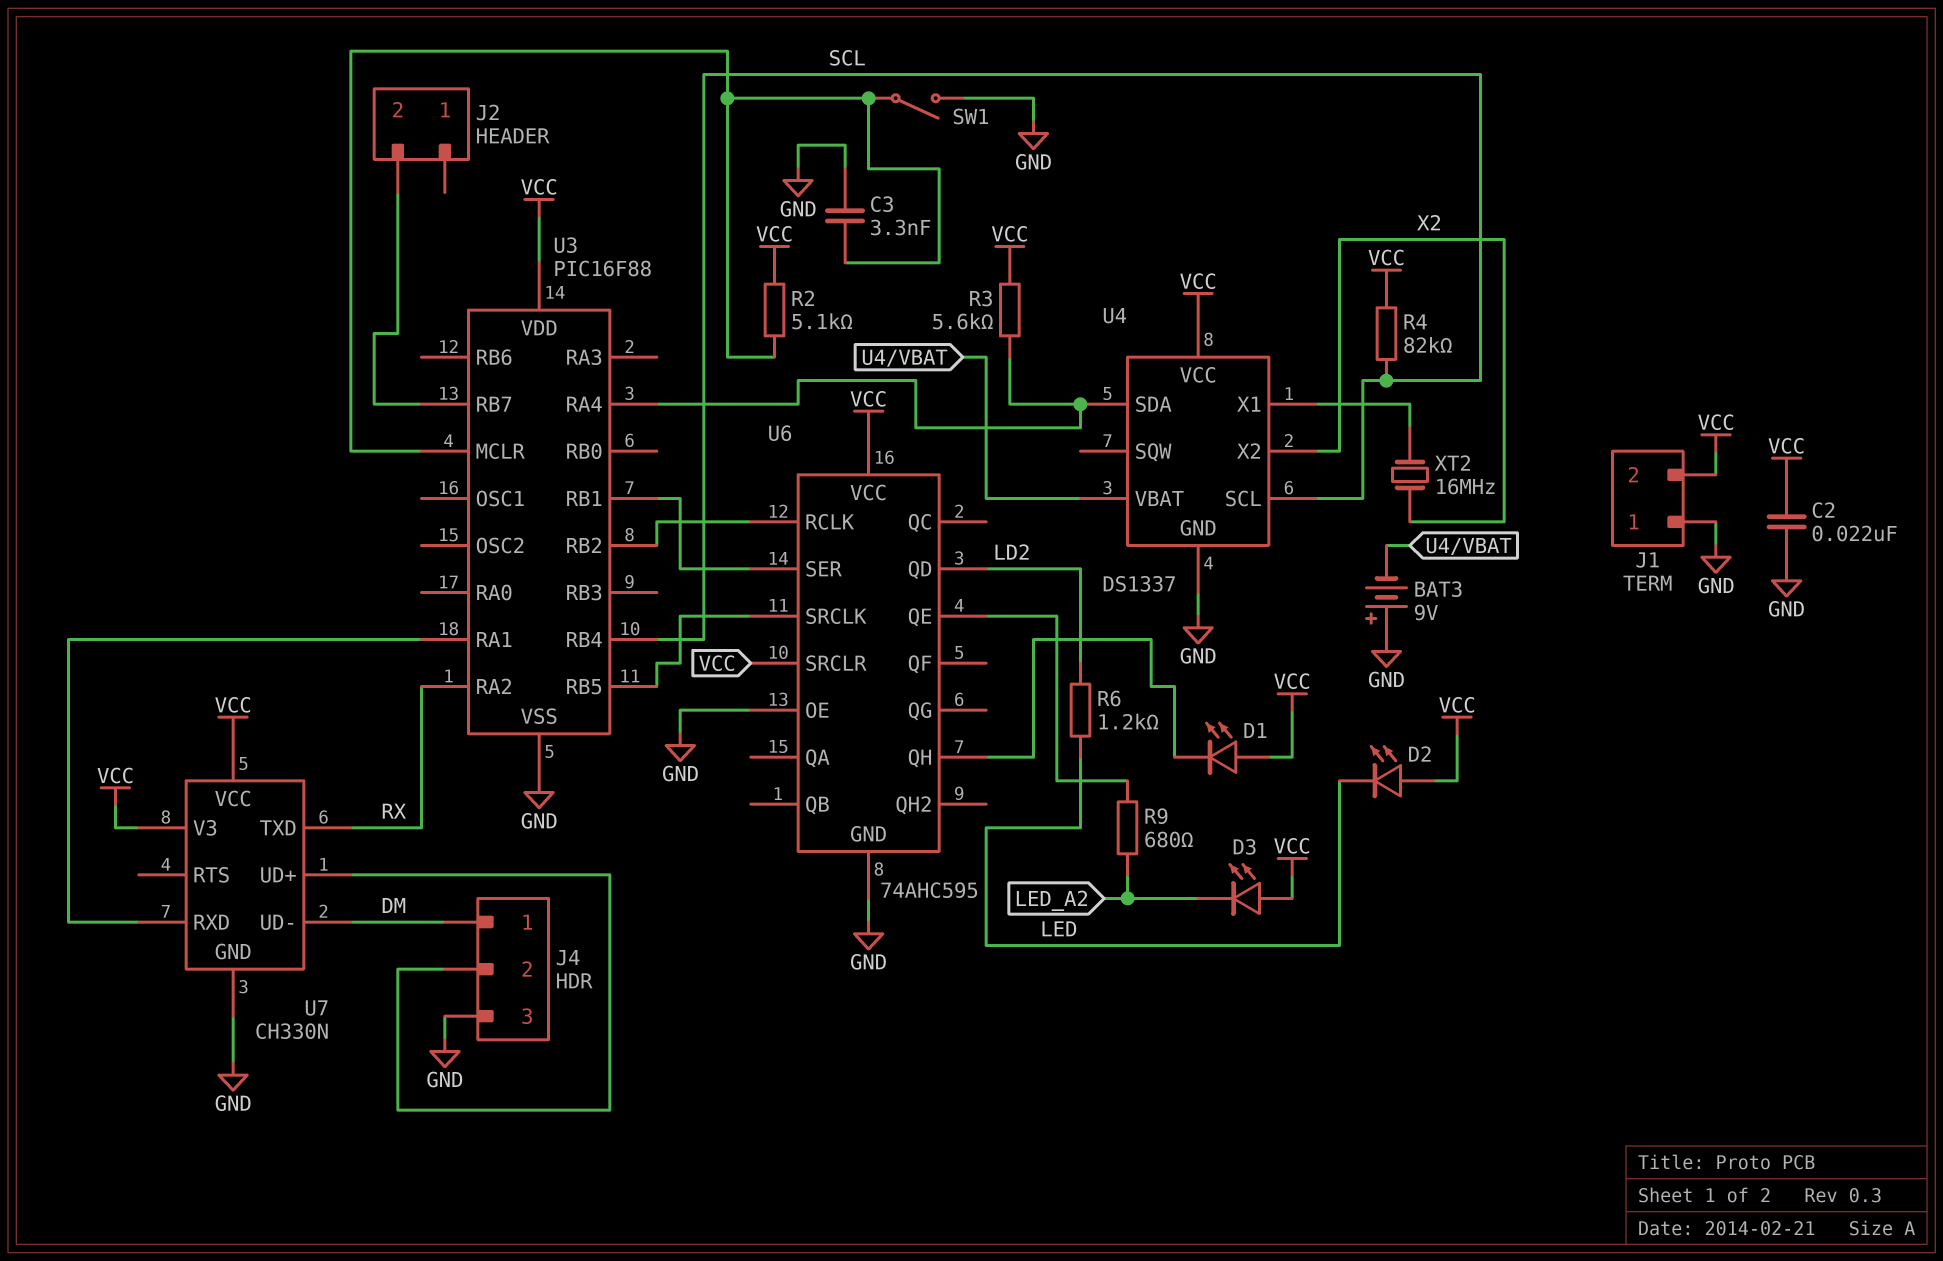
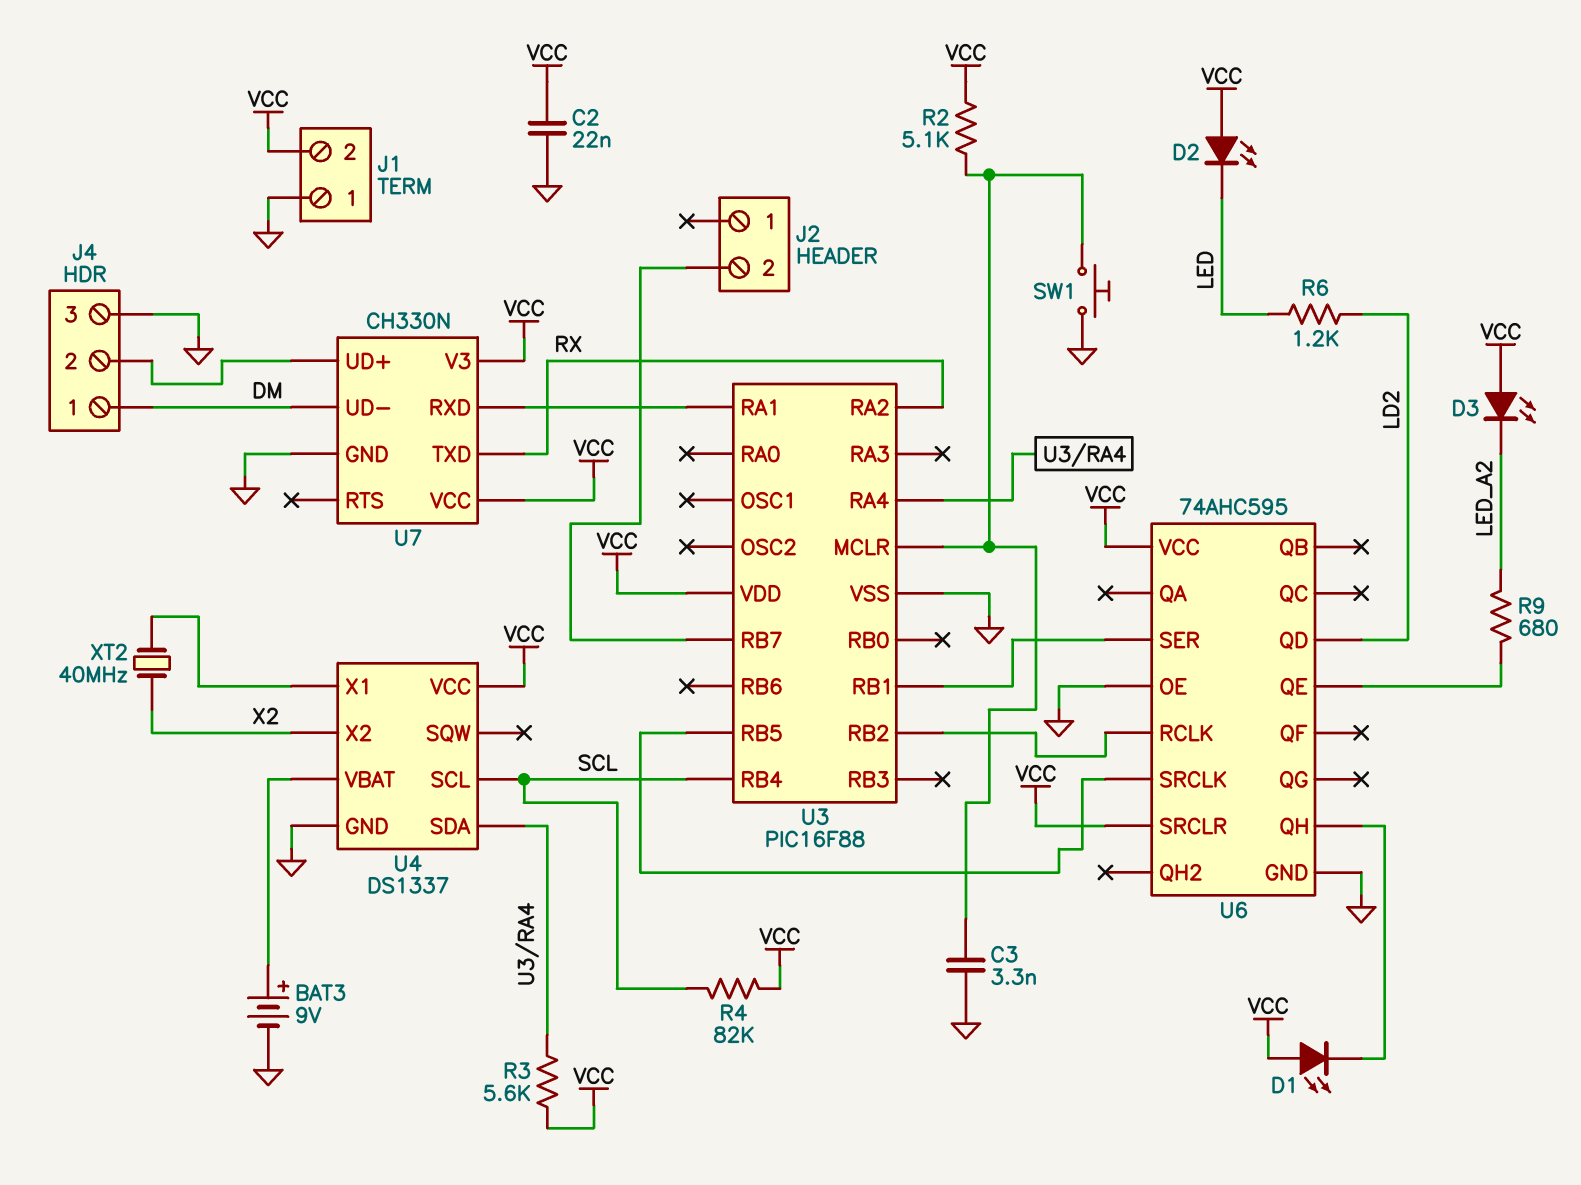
BAT3: 9V (plus GND, minus U4/VBAT) -> 9V (plus U4/VBAT, minus GND)
SW1: switch (GND, U3/MCLR) -> button (GND, U3/MCLR)
XT2: 16MHz (U4/X1, X2) -> 40MHz (U4/X1, X2)

